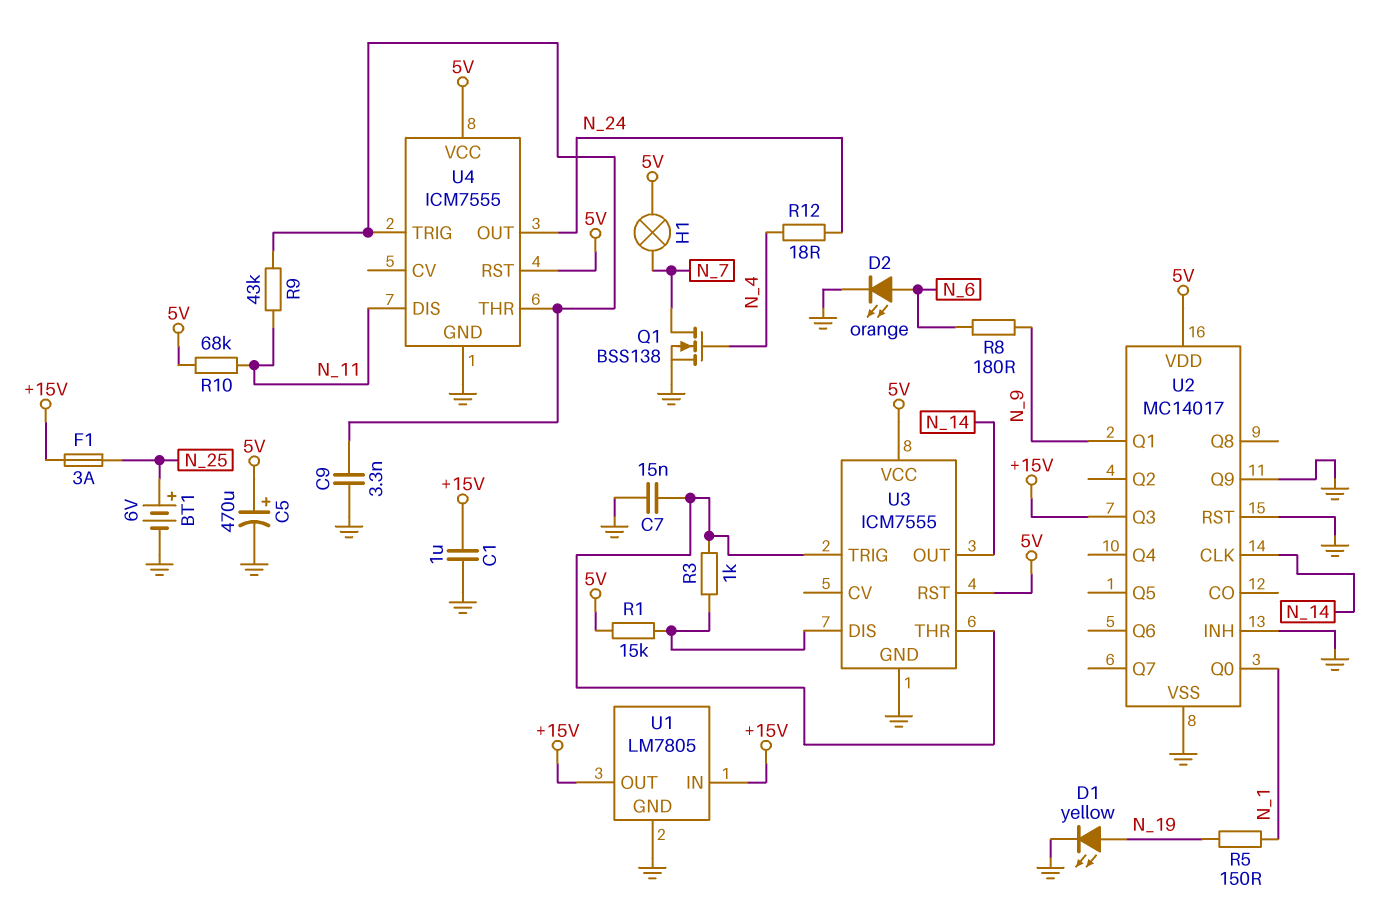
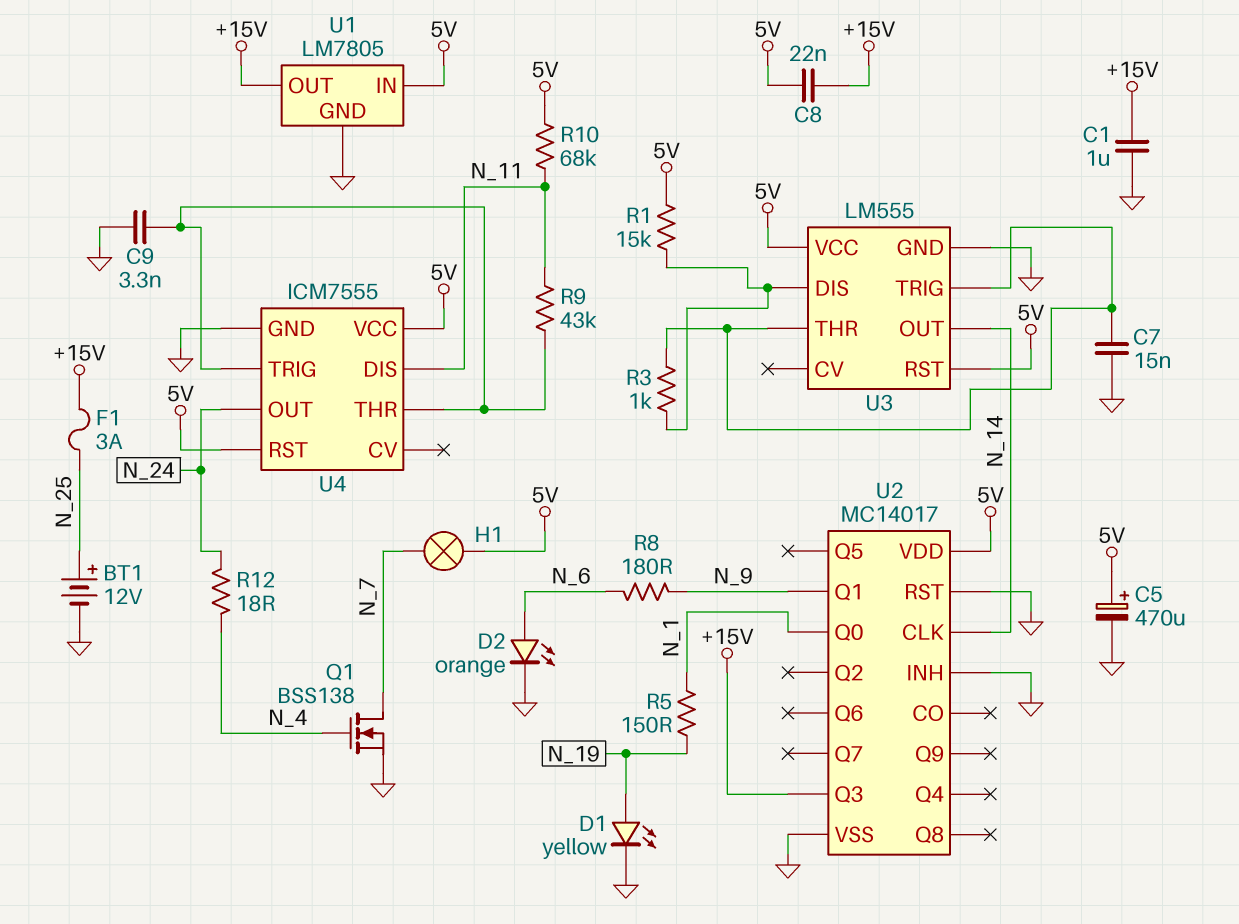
BT1: 6V (plus N_25, minus GND) -> 12V (plus N_25, minus GND)
C8: none -> 22nF (+15V, 5V)
U1 pin IN: +15V -> 5V
U2 pin Q9: GND -> none
U3: ICM7555 -> LM555

